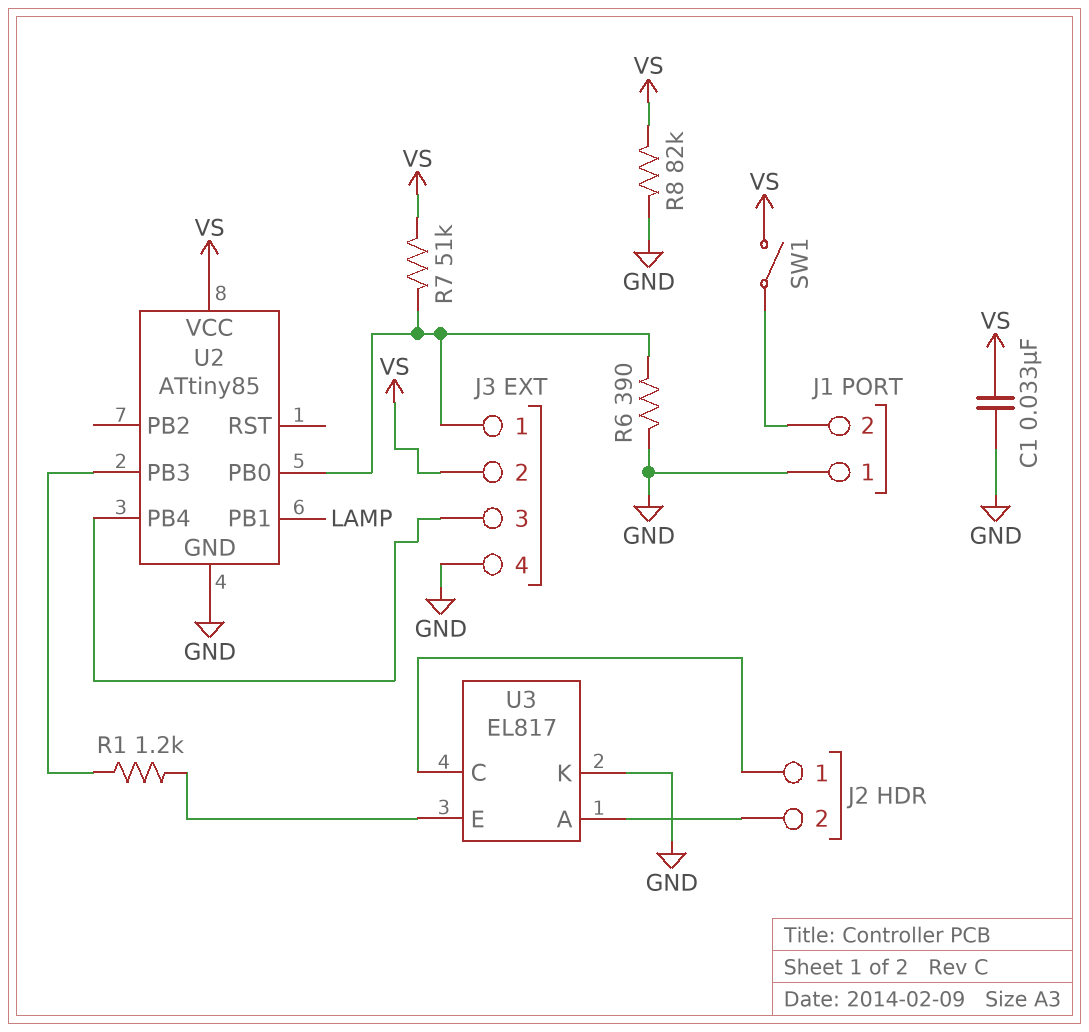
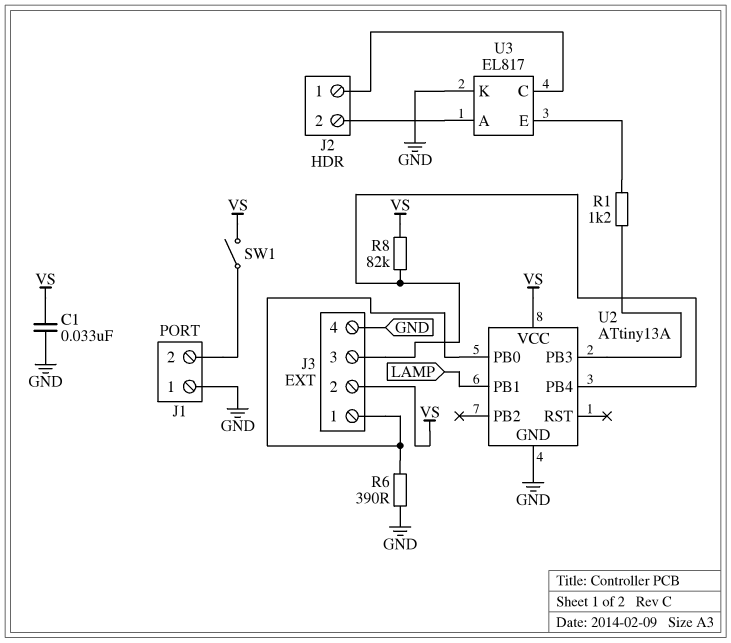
R7: 51k (J3/1, VS) -> none
R8: 82k (GND, VS) -> 82k (J3/3, VS)
U2: ATtiny85 -> ATtiny13A

